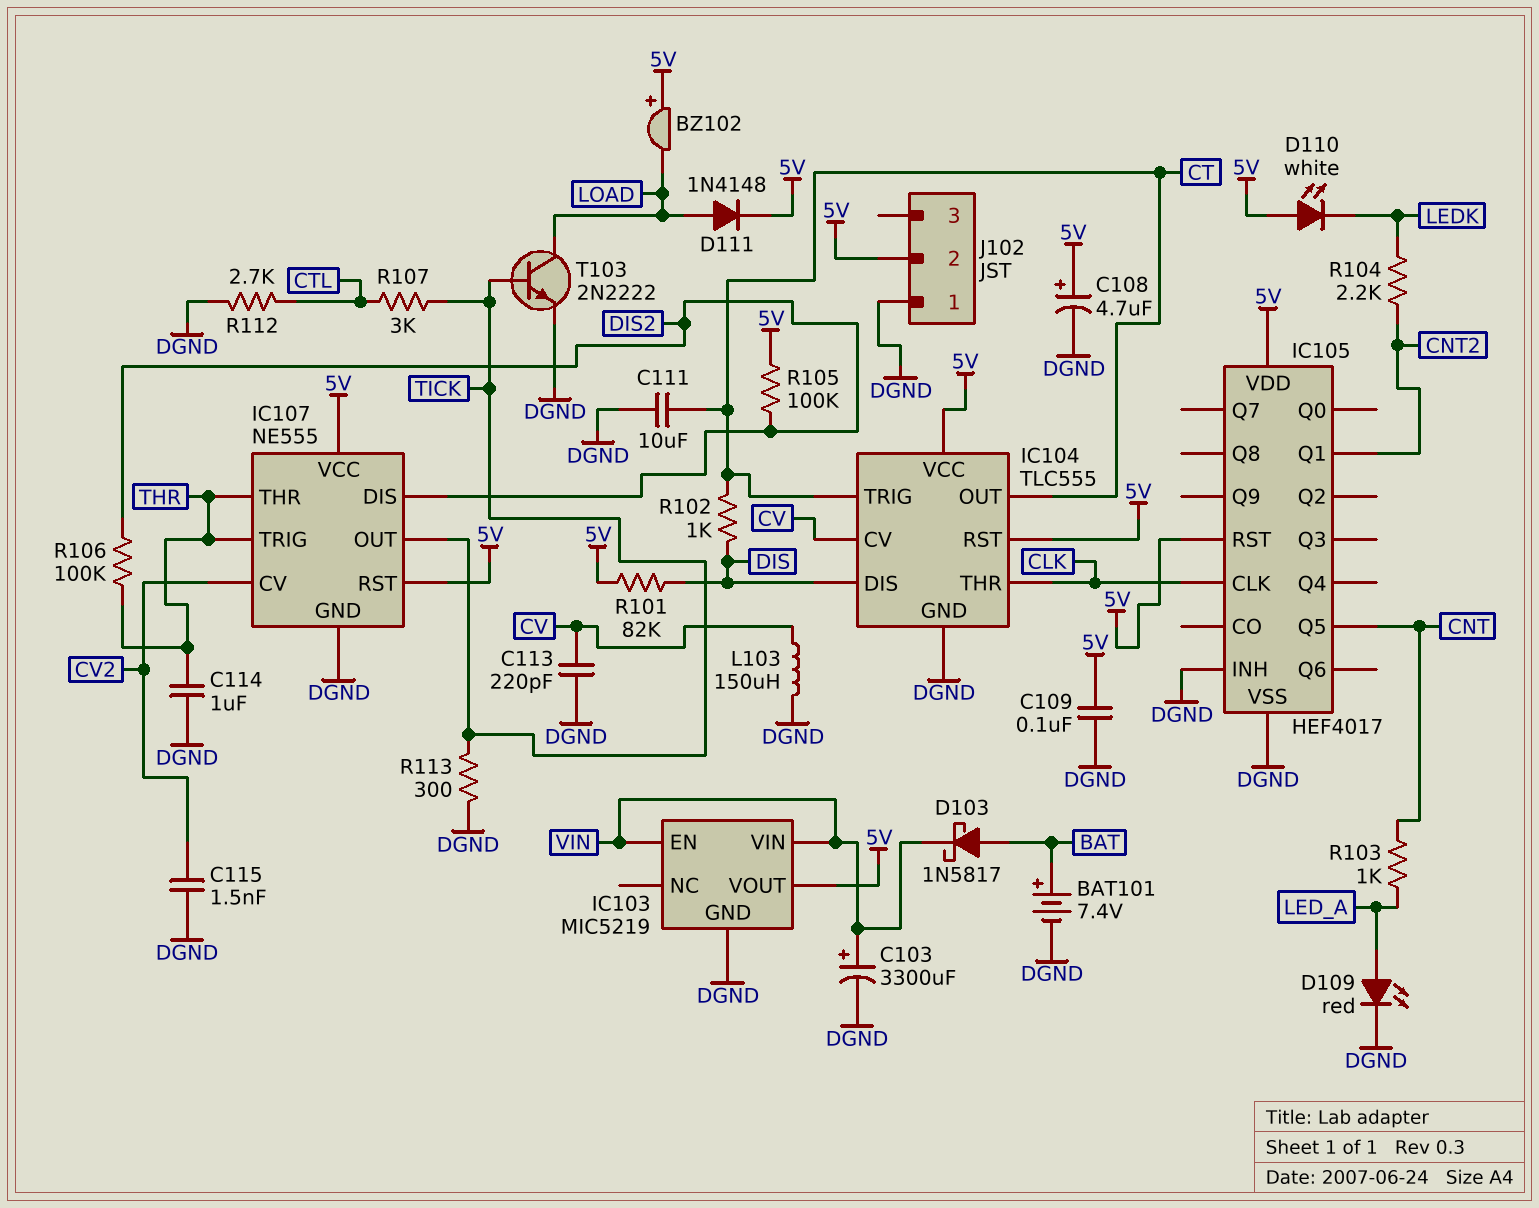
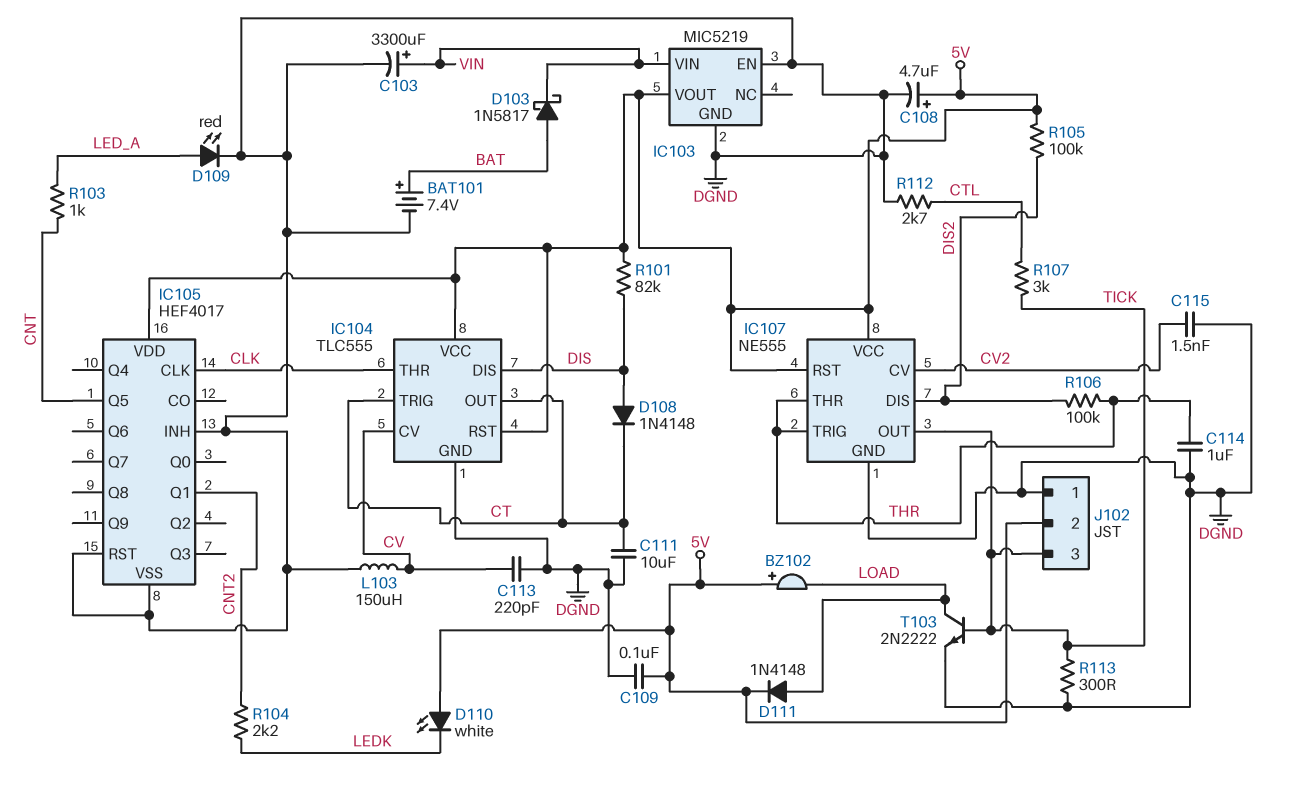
D108: none -> diode 1N4148 (A DIS, K CT)
IC103 pin EN: VIN -> DGND
IC105 pin RST: 5V -> DGND
J102 pin 3: none -> TICK
R102: 1k (CT, DIS) -> none

